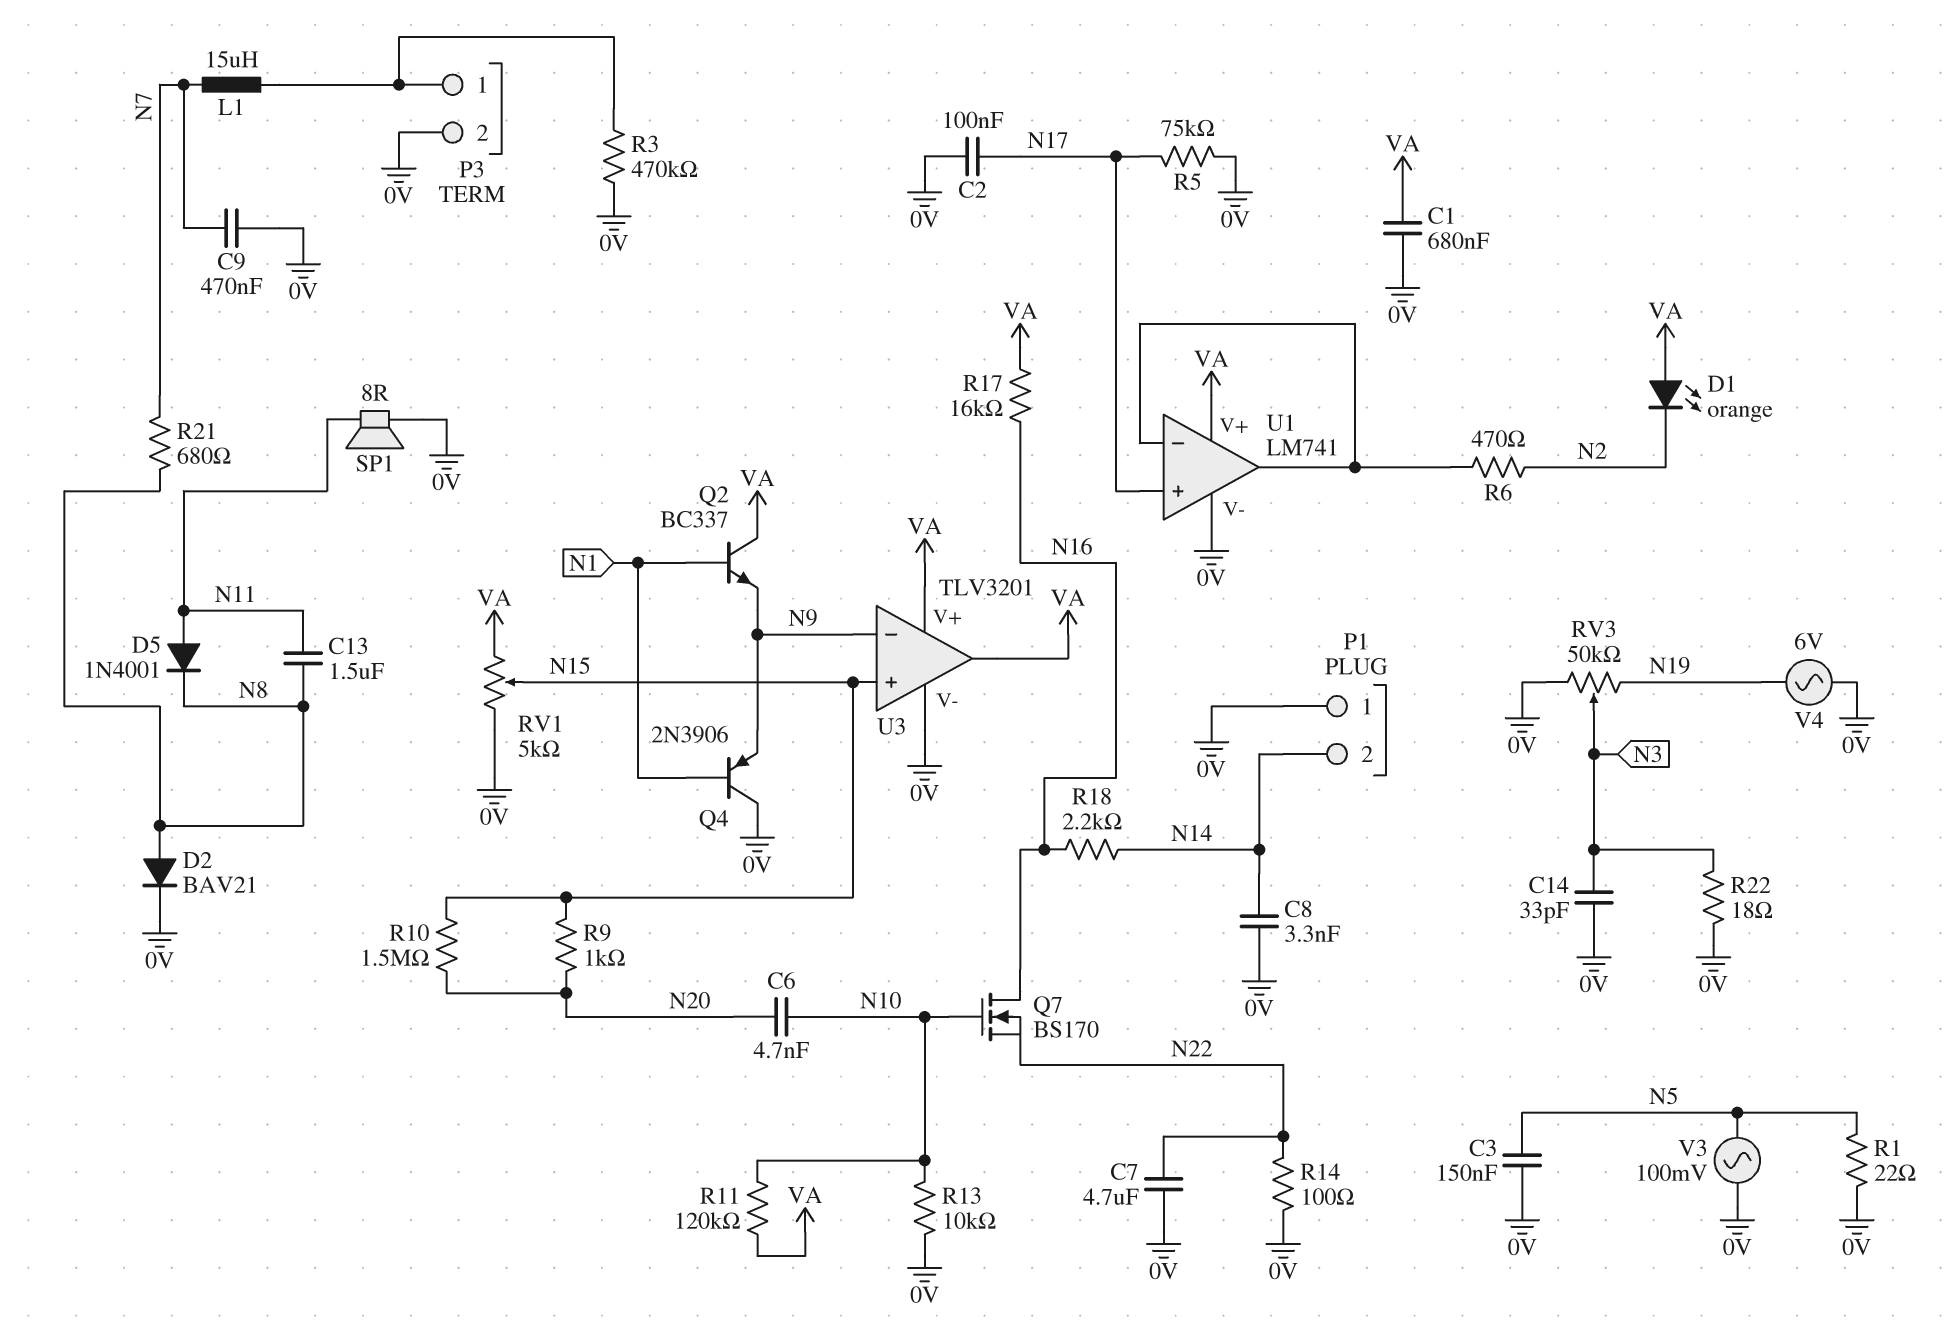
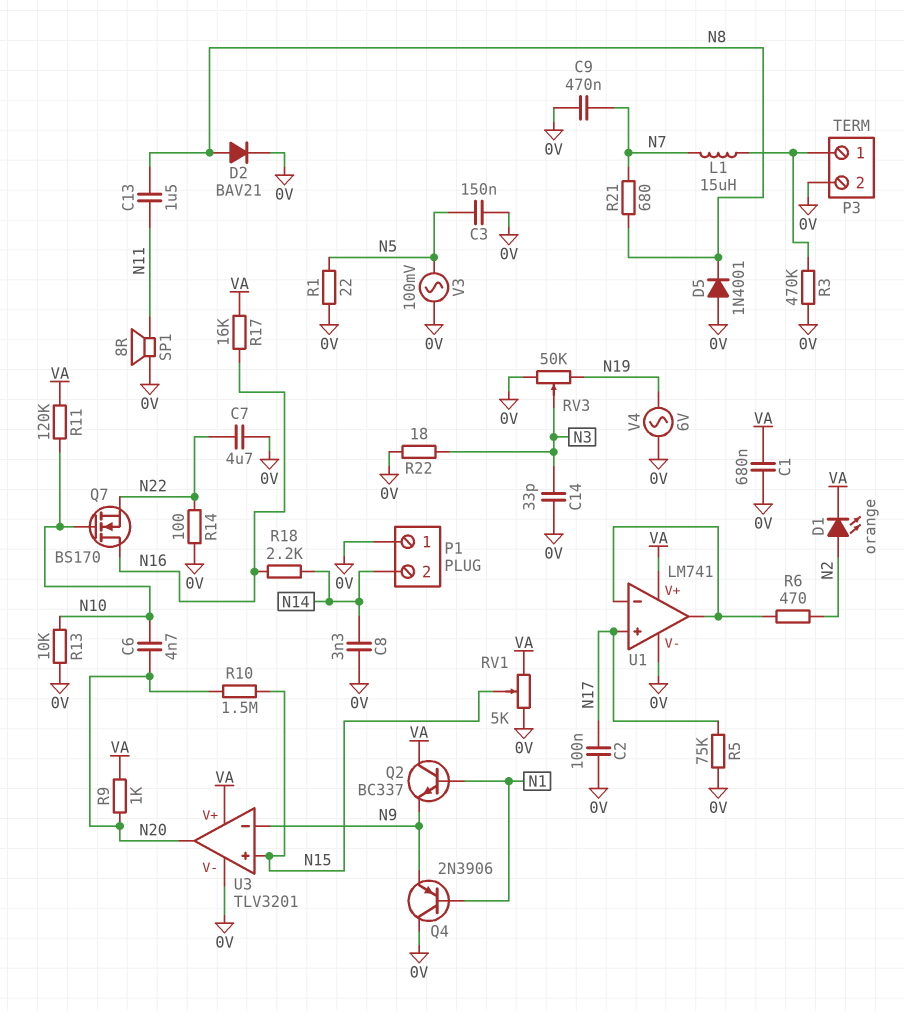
D1: LED orange (A VA, K N2) -> LED orange (A N2, K VA)
D5: diode 1N4001 (A N11, K N8) -> diode 1N4001 (A 0V, K N8)
R9: 1k (N15, N20) -> 1k (N20, VA)
U3 pin out: VA -> N20

